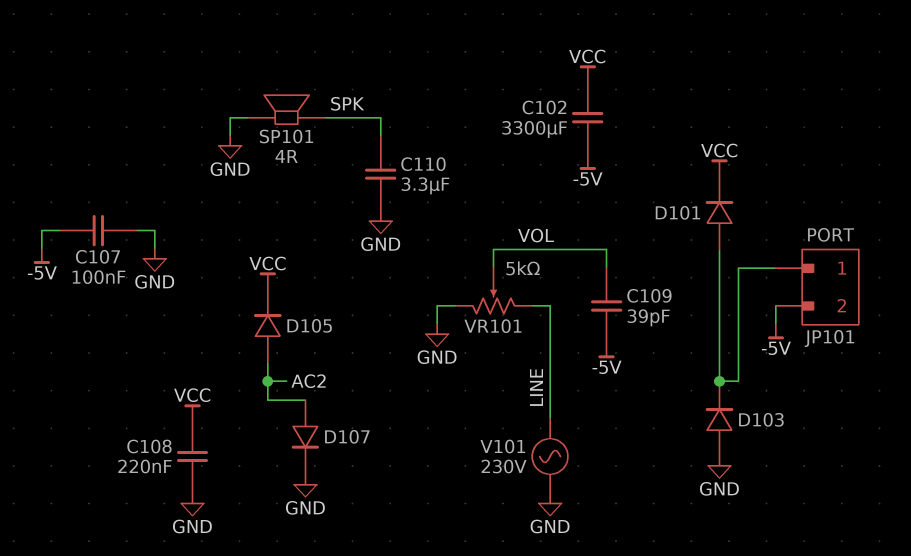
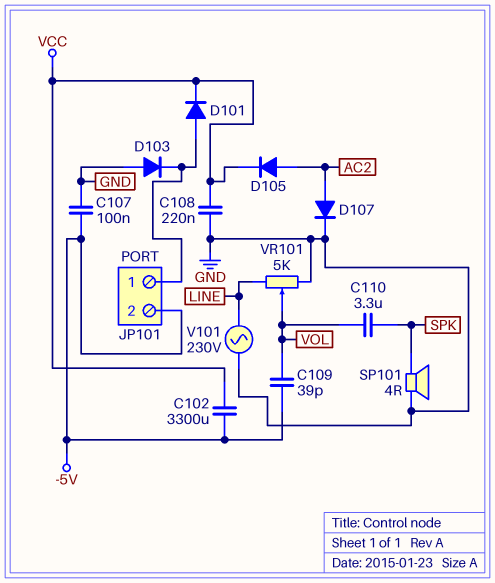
C110: 3.3uF (GND, SPK) -> 3.3uF (SPK, VOL)

